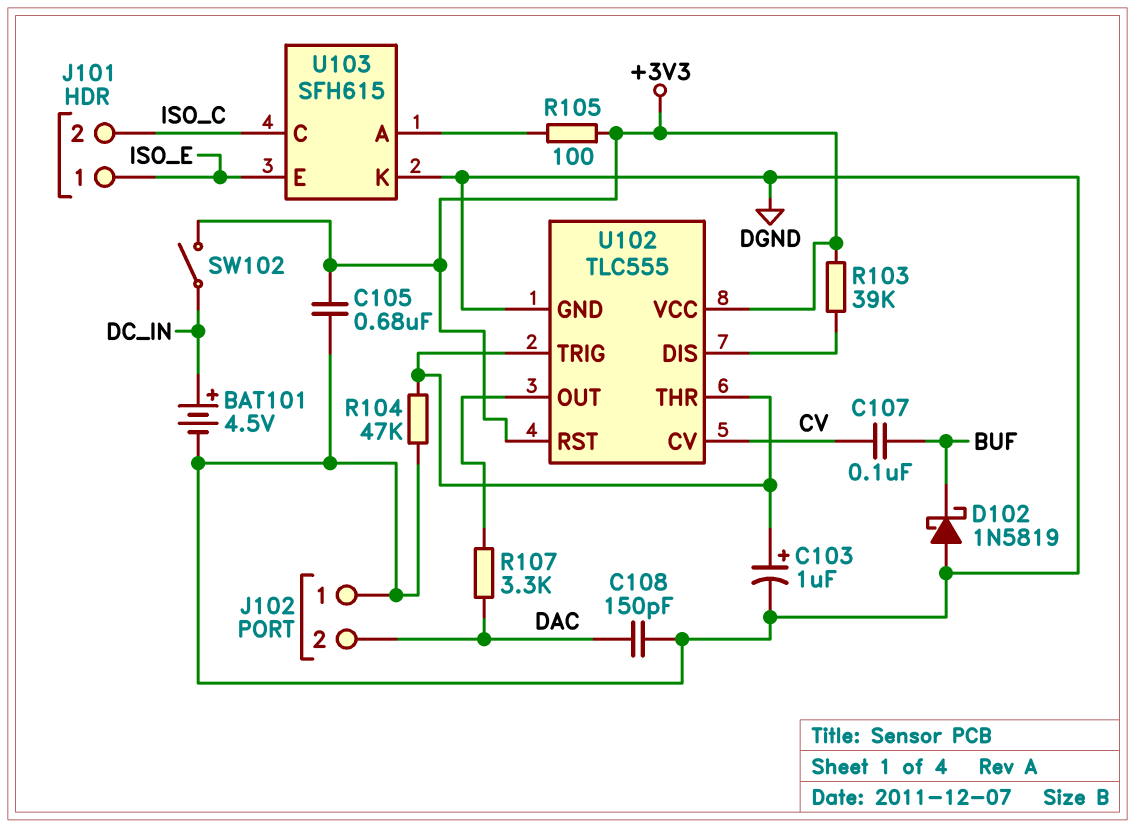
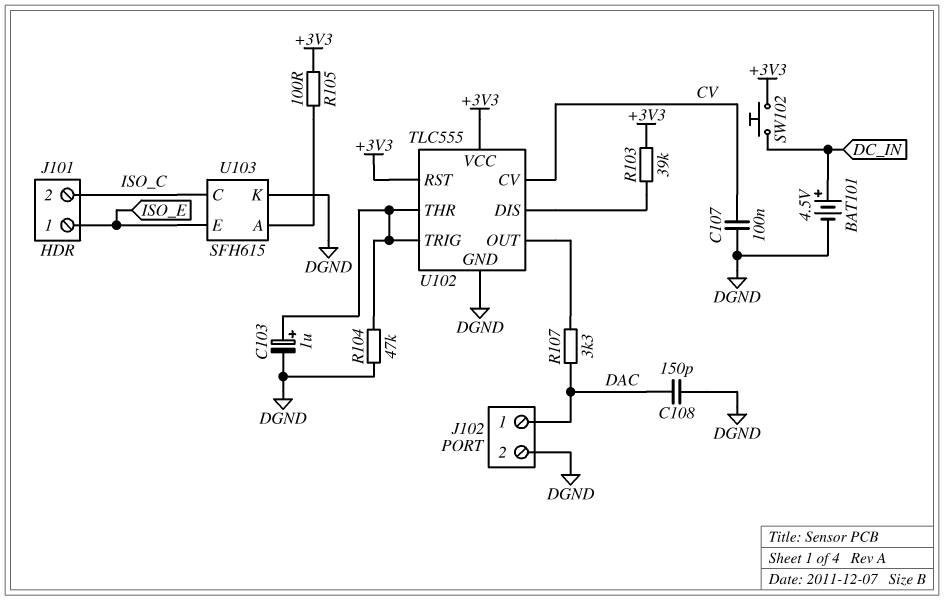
C105: 680nF (+3V3, DGND) -> none
C107: 100nF (BUF, CV) -> 100nF (CV, DGND)
D102: schottky 1N5819 (A DGND, K BUF) -> none
J102 pin 1: DGND -> DAC
J102 pin 2: DAC -> DGND
SW102: switch (+3V3, DC_IN) -> button (+3V3, DC_IN)

